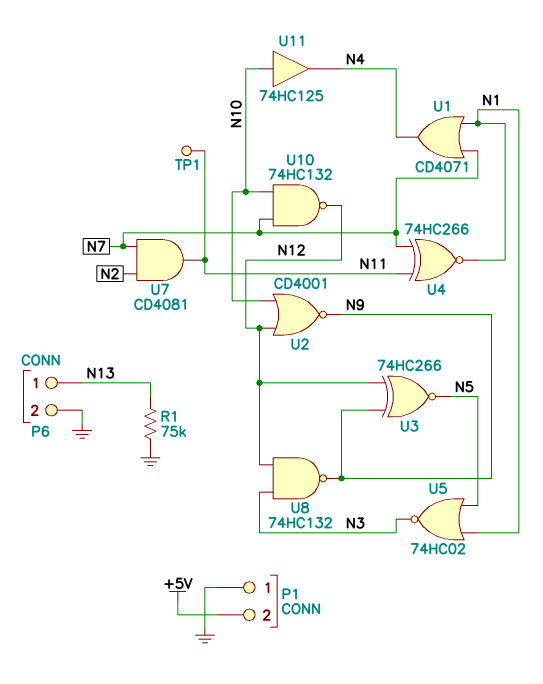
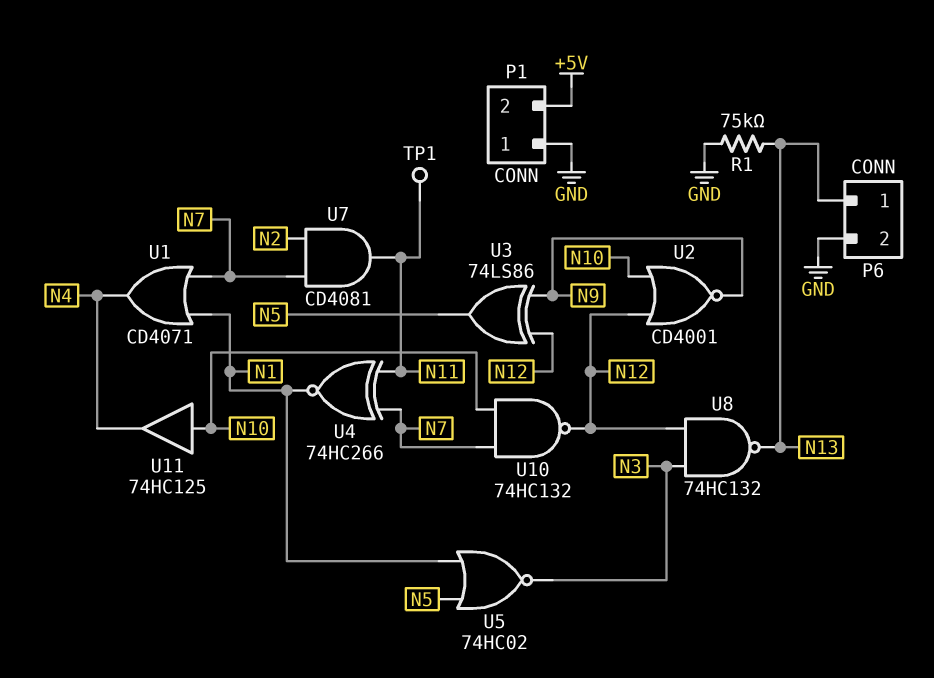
U3: XNOR 74HC266 (in N9, in N12, out N5) -> XOR 74LS86 (in N9, in N12, out N5)
U8: NAND 74HC132 (in N3, in N12, out N9) -> NAND 74HC132 (in N3, in N12, out N13)

